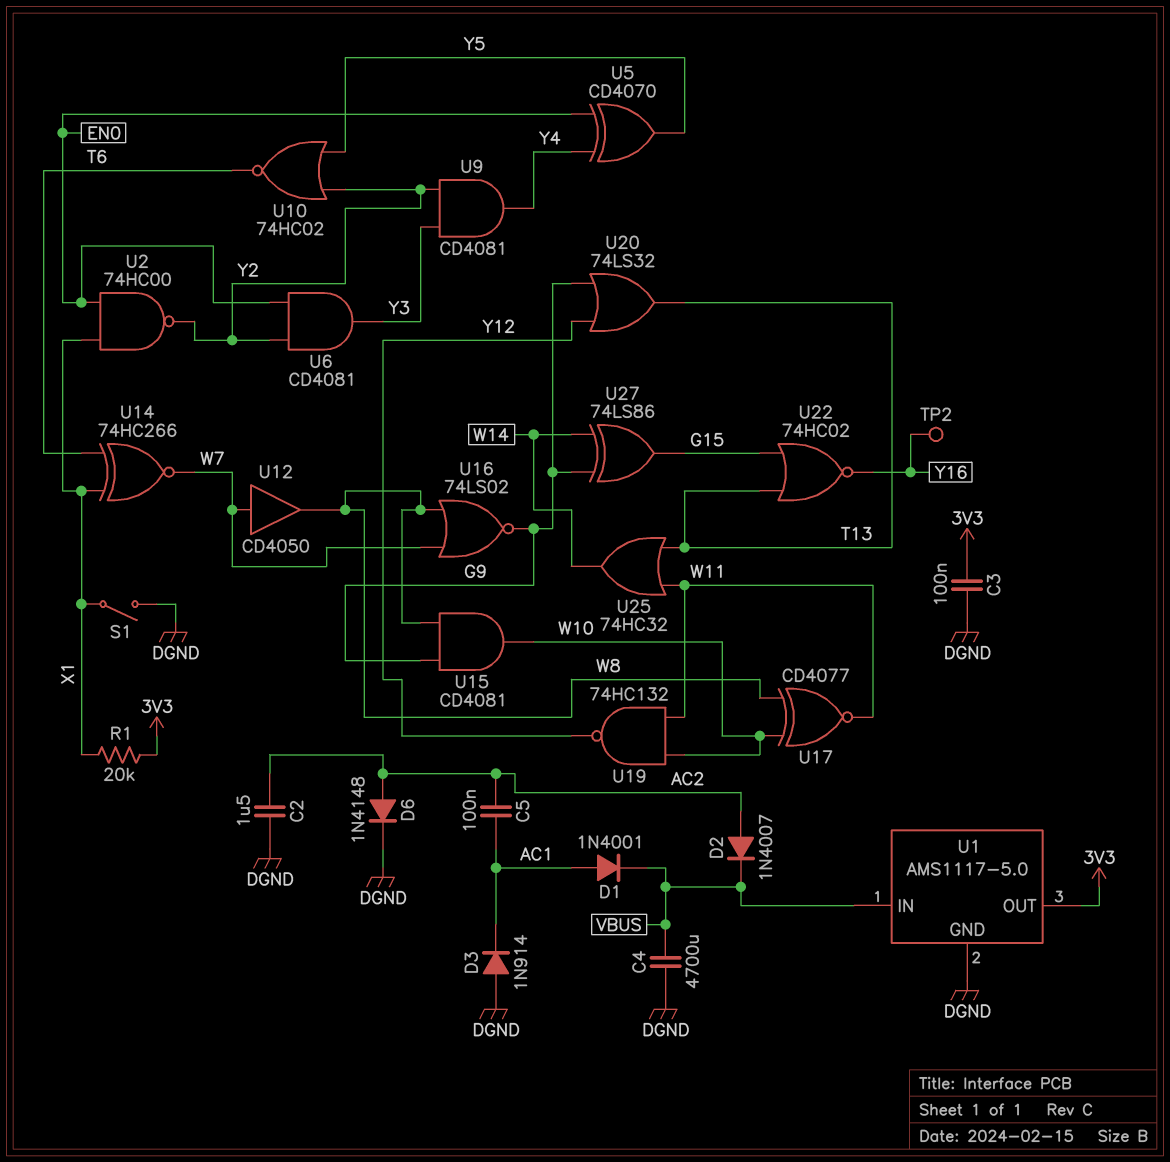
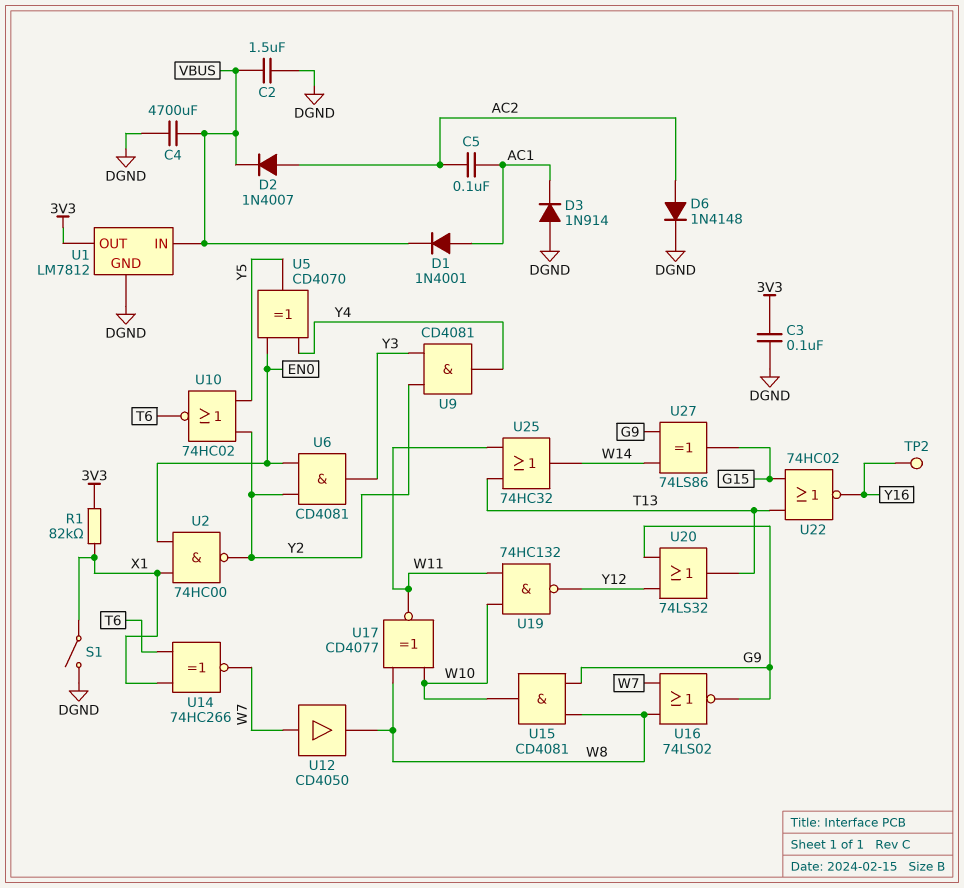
C2: 1.5uF (AC2, DGND) -> 1.5uF (DGND, VBUS)
R1: 20k (3V3, X1) -> 82k (3V3, X1)
U1: AMS1117-5.0 -> LM7812

